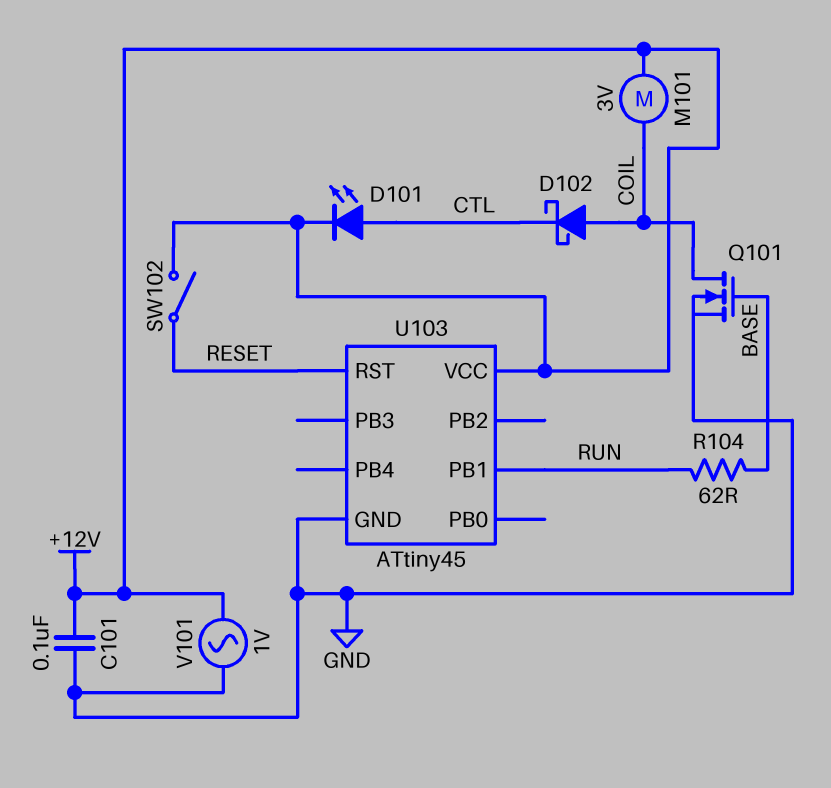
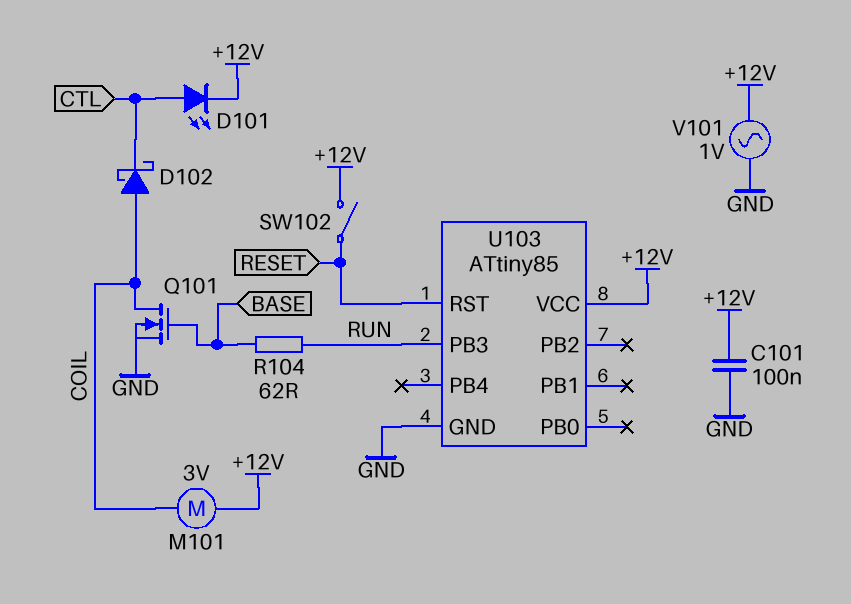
U103: ATtiny45 -> ATtiny85
U103 pin PB1: RUN -> none
U103 pin PB3: none -> RUN

